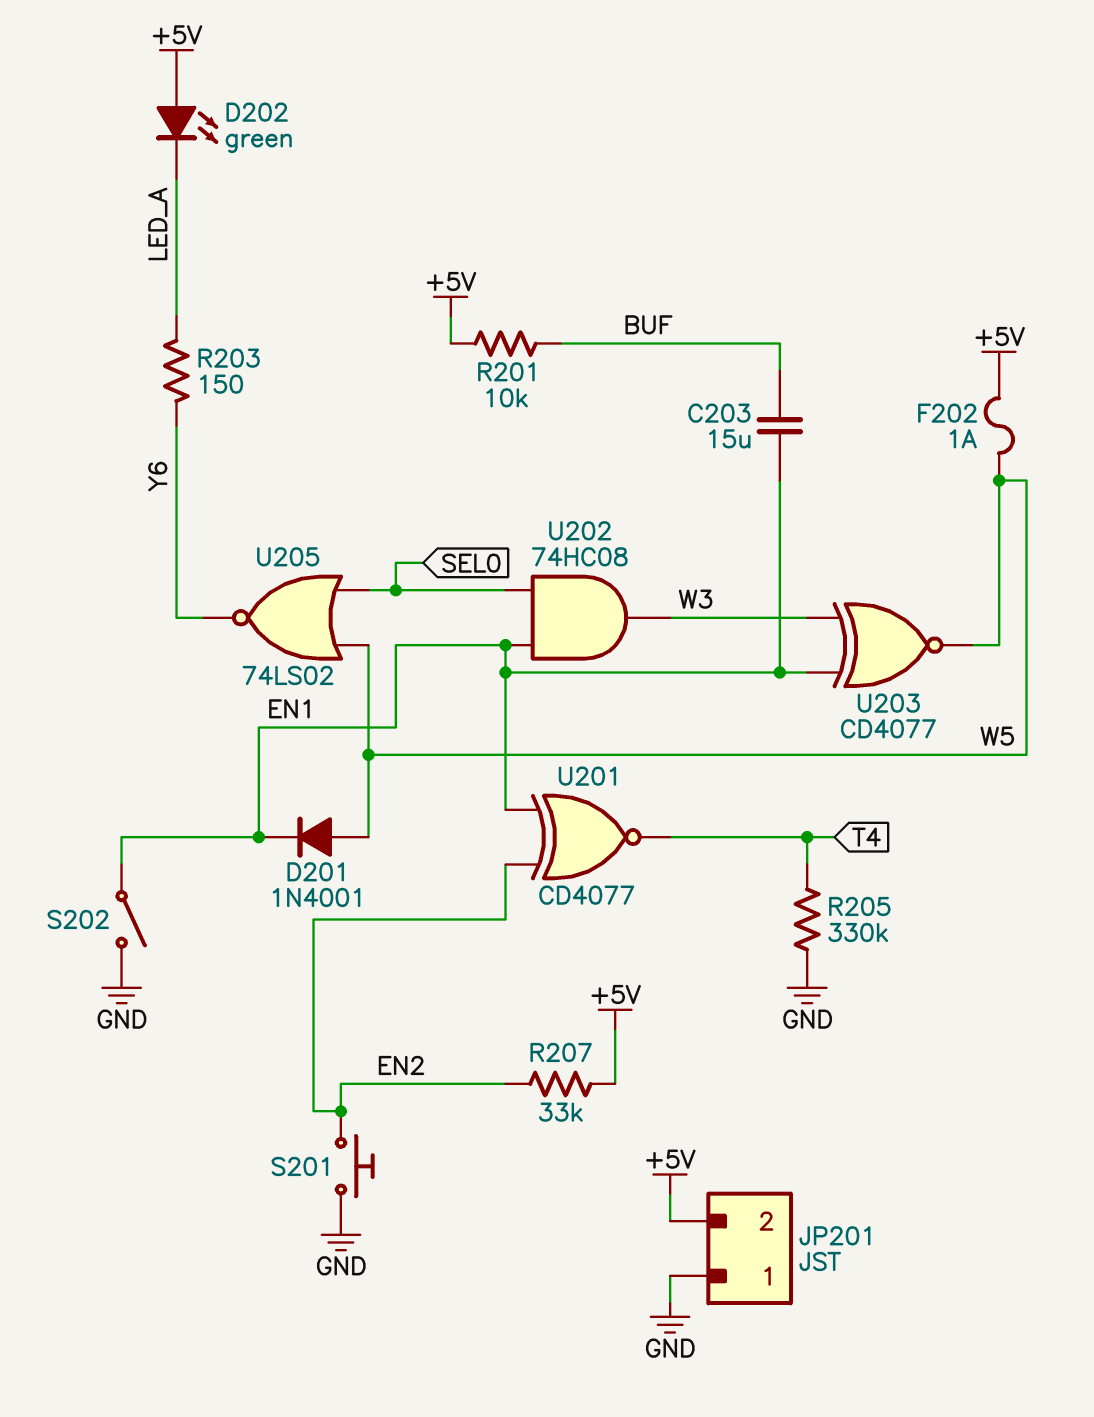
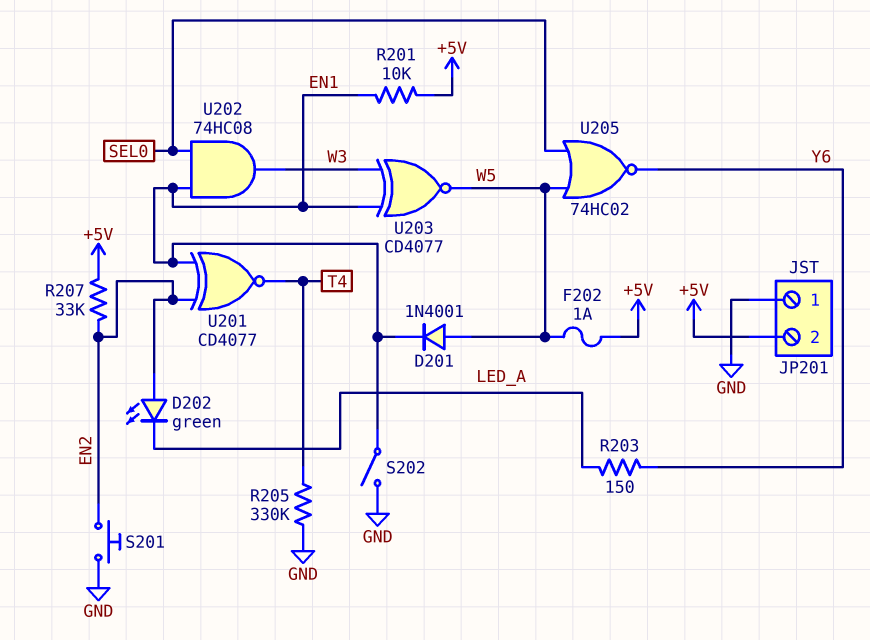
C203: 15uF (BUF, EN1) -> none
D202: LED green (A +5V, K LED_A) -> LED green (A EN2, K LED_A)
R201: 10k (+5V, BUF) -> 10k (+5V, EN1)
U205: NOR 74LS02 (in SEL0, in W5, out Y6) -> NOR 74HC02 (in SEL0, in W5, out Y6)

